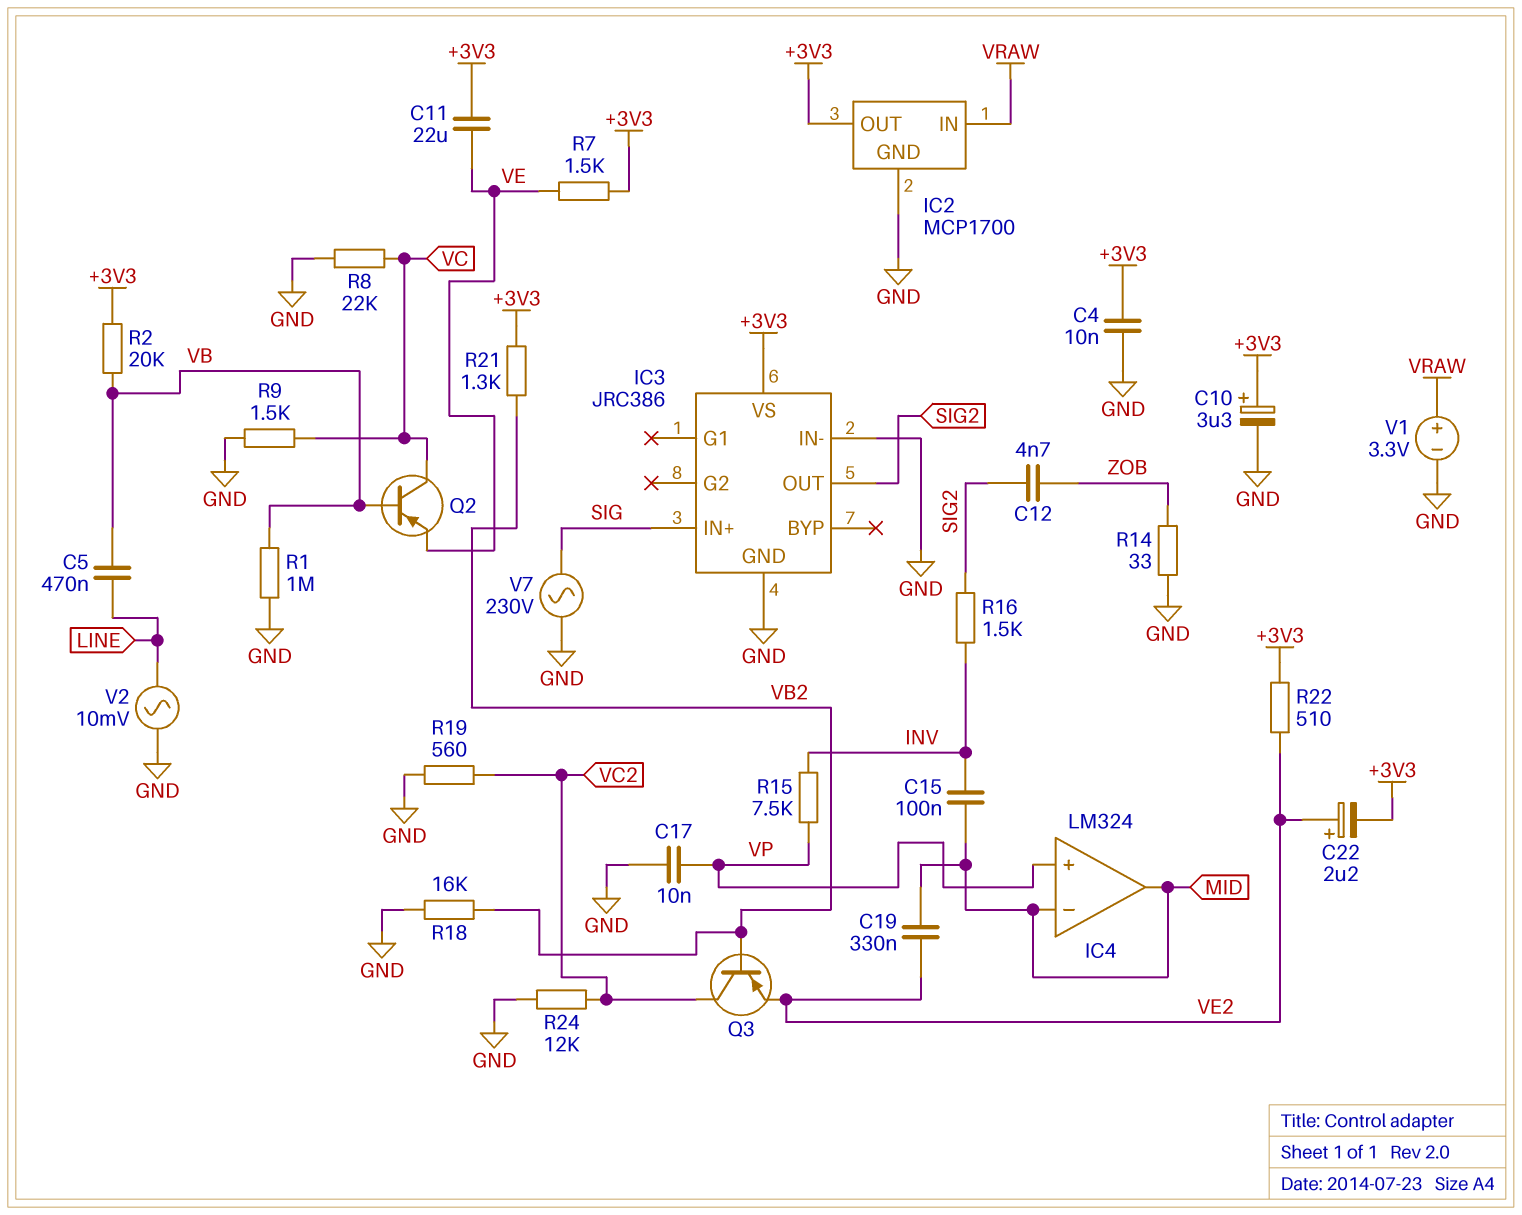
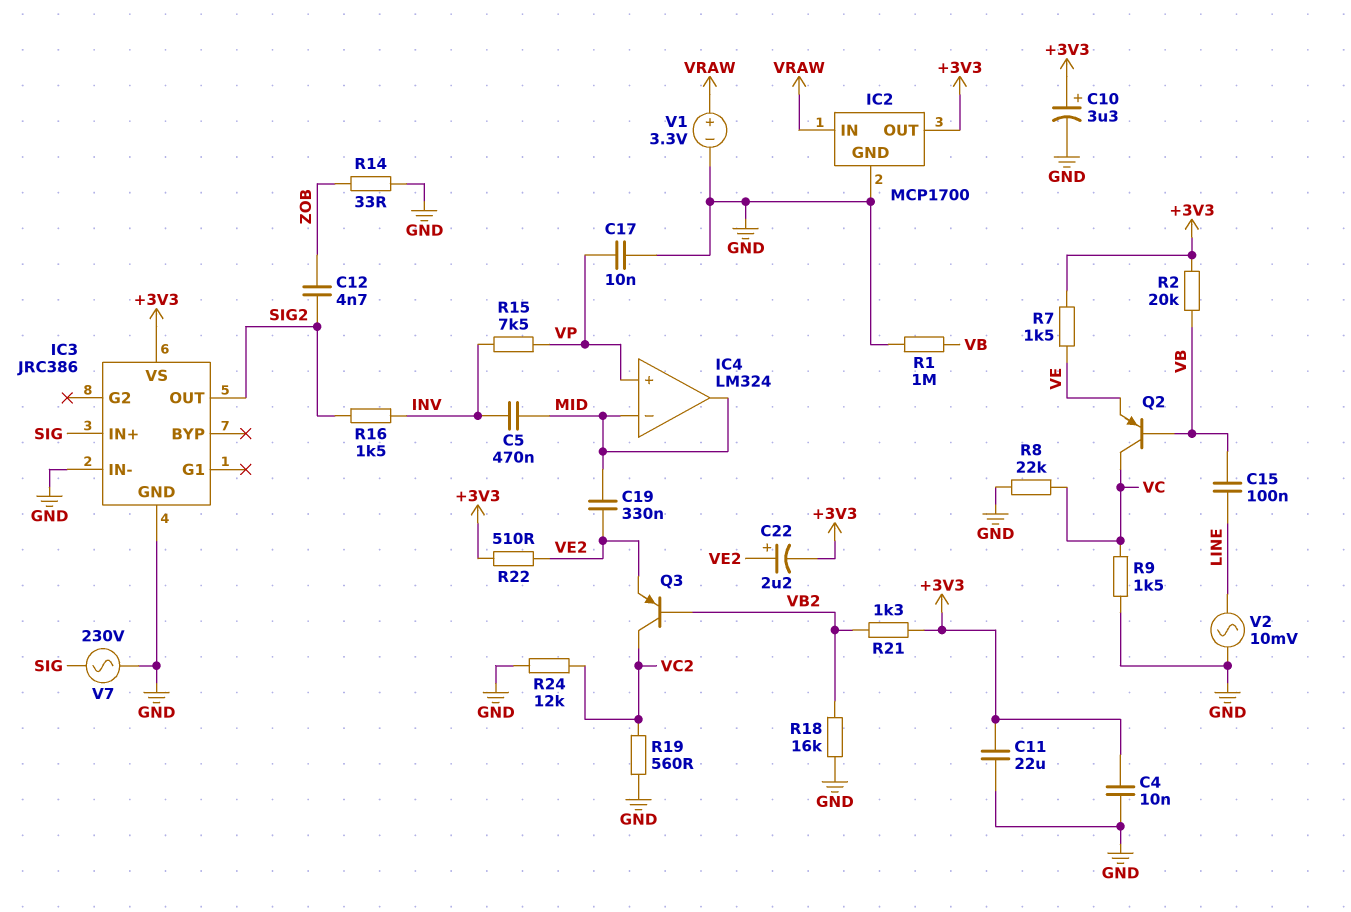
C5: 470nF (LINE, VB) -> 470nF (INV, MID)
C11: 22uF (+3V3, VE) -> 22uF (+3V3, GND)
C15: 100nF (INV, MID) -> 100nF (LINE, VB)

